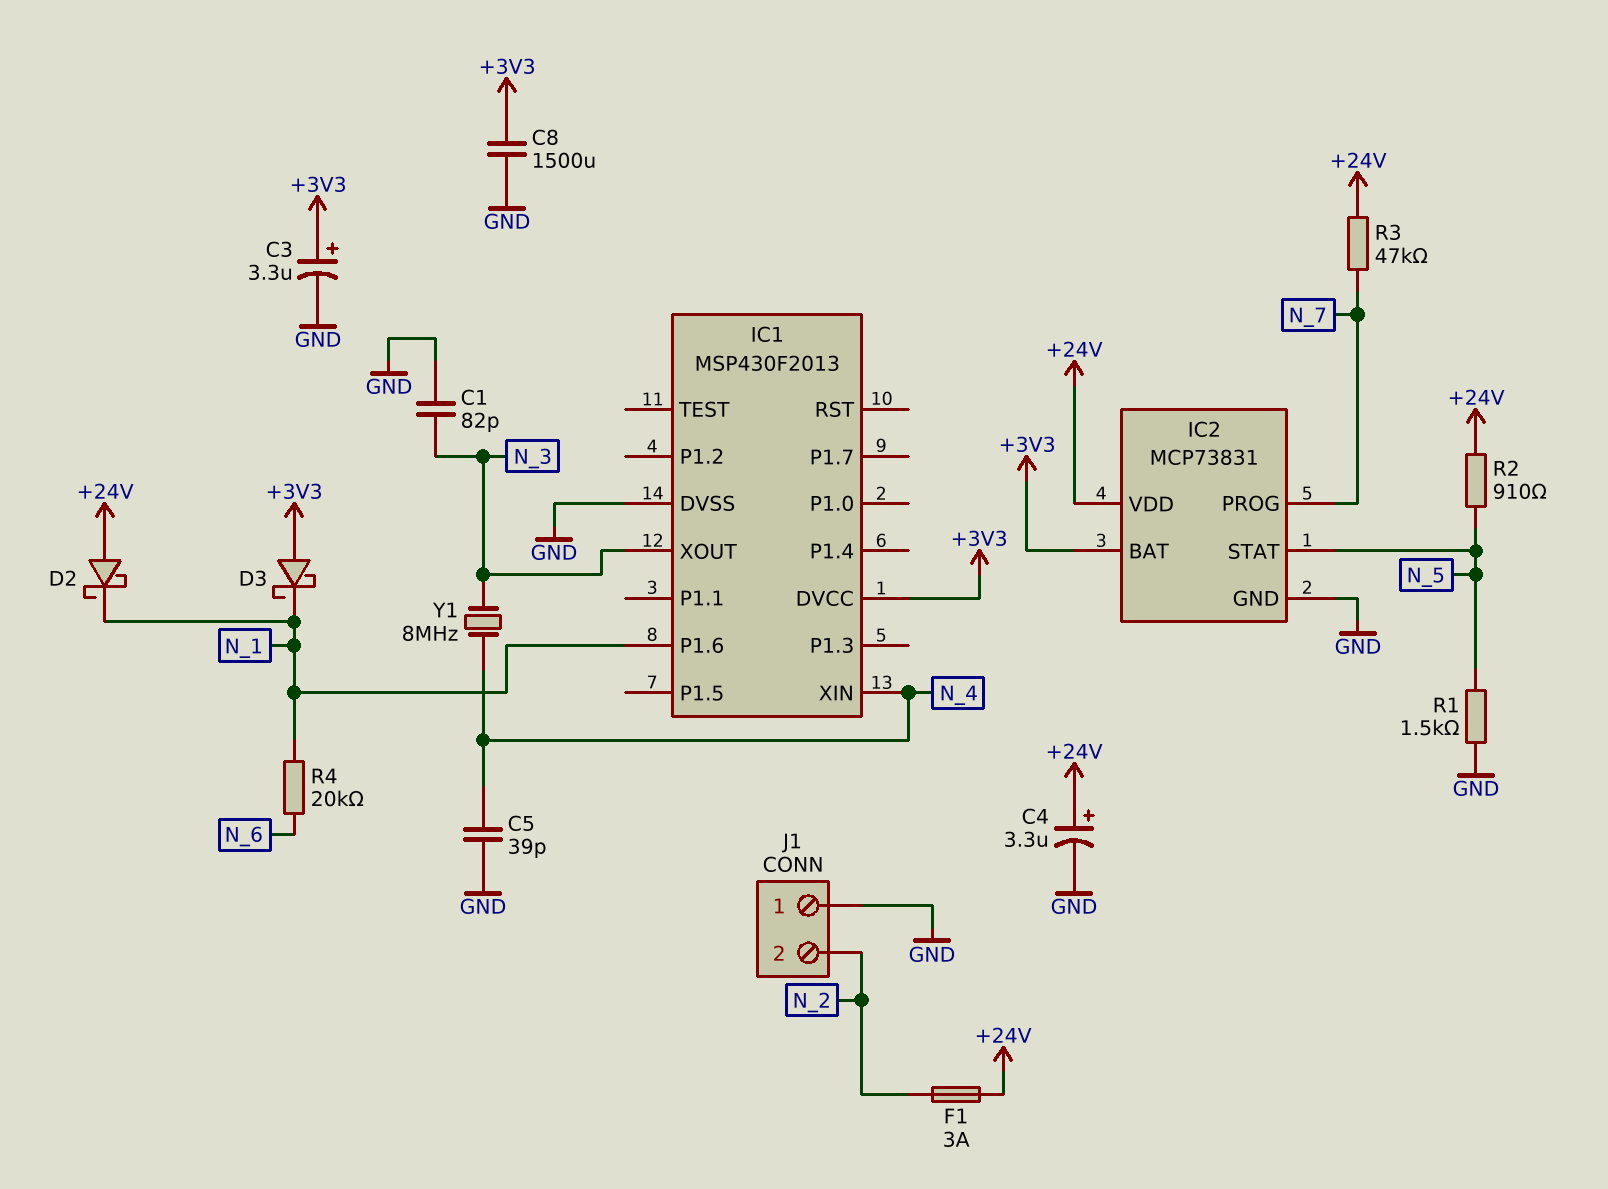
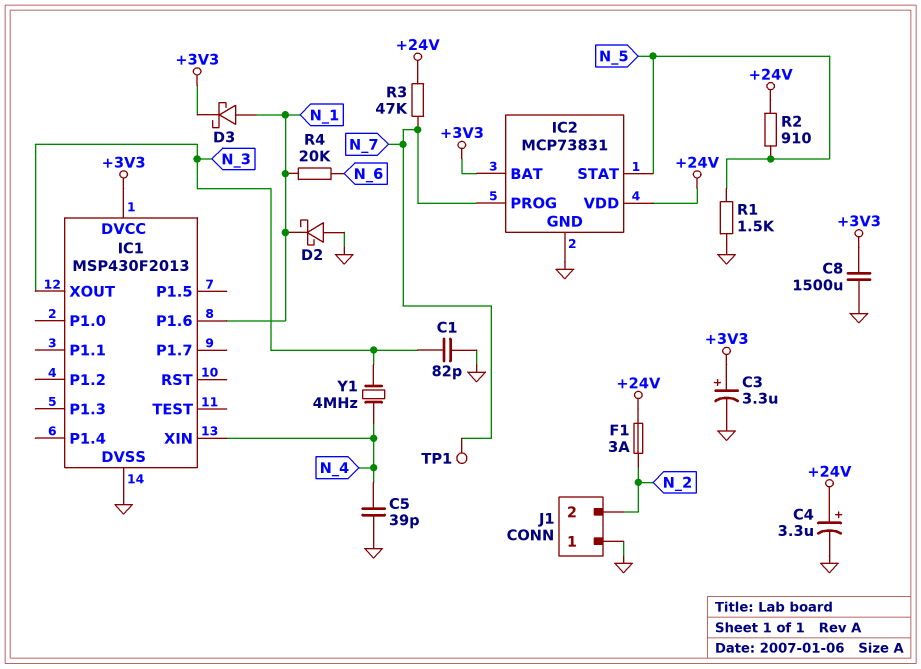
D2: schottky (A +24V, K N_1) -> schottky (A GND, K N_1)
D3: schottky (A +3V3, K N_1) -> schottky (A N_1, K +3V3)
TP1: none -> test point (N_7)
Y1: 8MHz (N_3, N_4) -> 4MHz (N_3, N_4)

